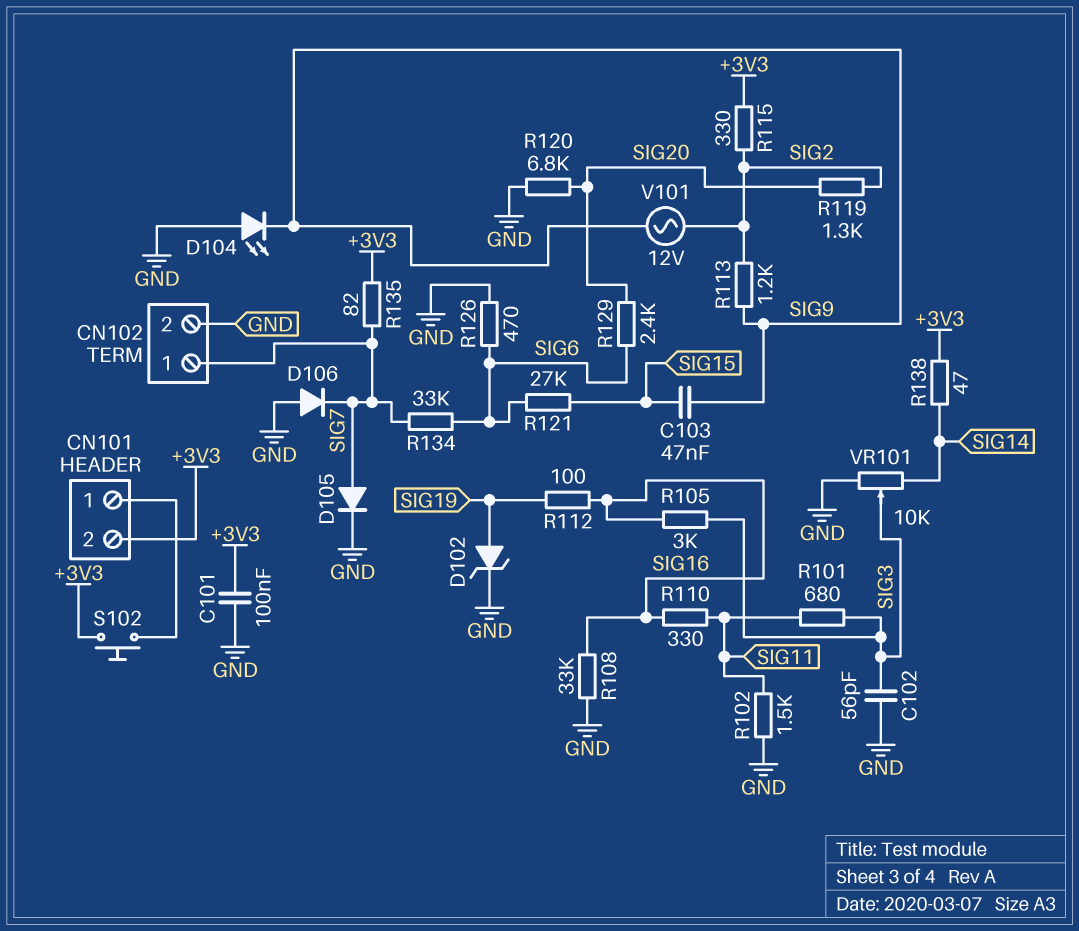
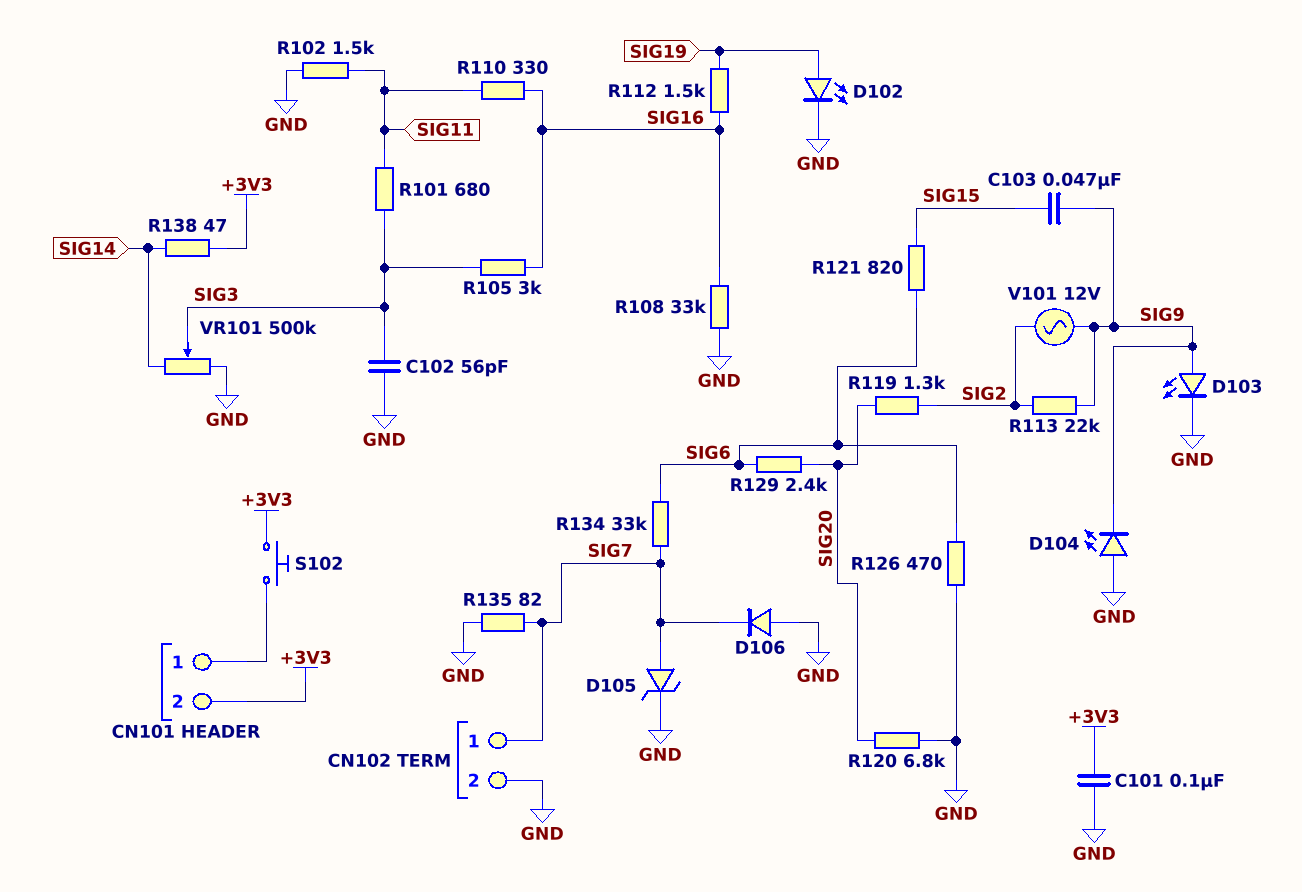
D102: zener (A SIG19, K GND) -> LED (A SIG19, K GND)
D103: none -> LED (A SIG9, K GND)
D105: diode (A SIG7, K GND) -> zener (A SIG7, K GND)
R112: 100 (SIG16, SIG19) -> 1.5k (SIG16, SIG19)
R113: 1.2k (SIG2, SIG9) -> 22k (SIG2, SIG9)
R115: 330 (+3V3, SIG2) -> none
R121: 27k (SIG6, SIG15) -> 820 (SIG6, SIG15)
R135: 82 (+3V3, SIG7) -> 82 (GND, SIG7)
VR101: 10k (GND, SIG14, wiper SIG3) -> 500k (GND, SIG14, wiper SIG3)

